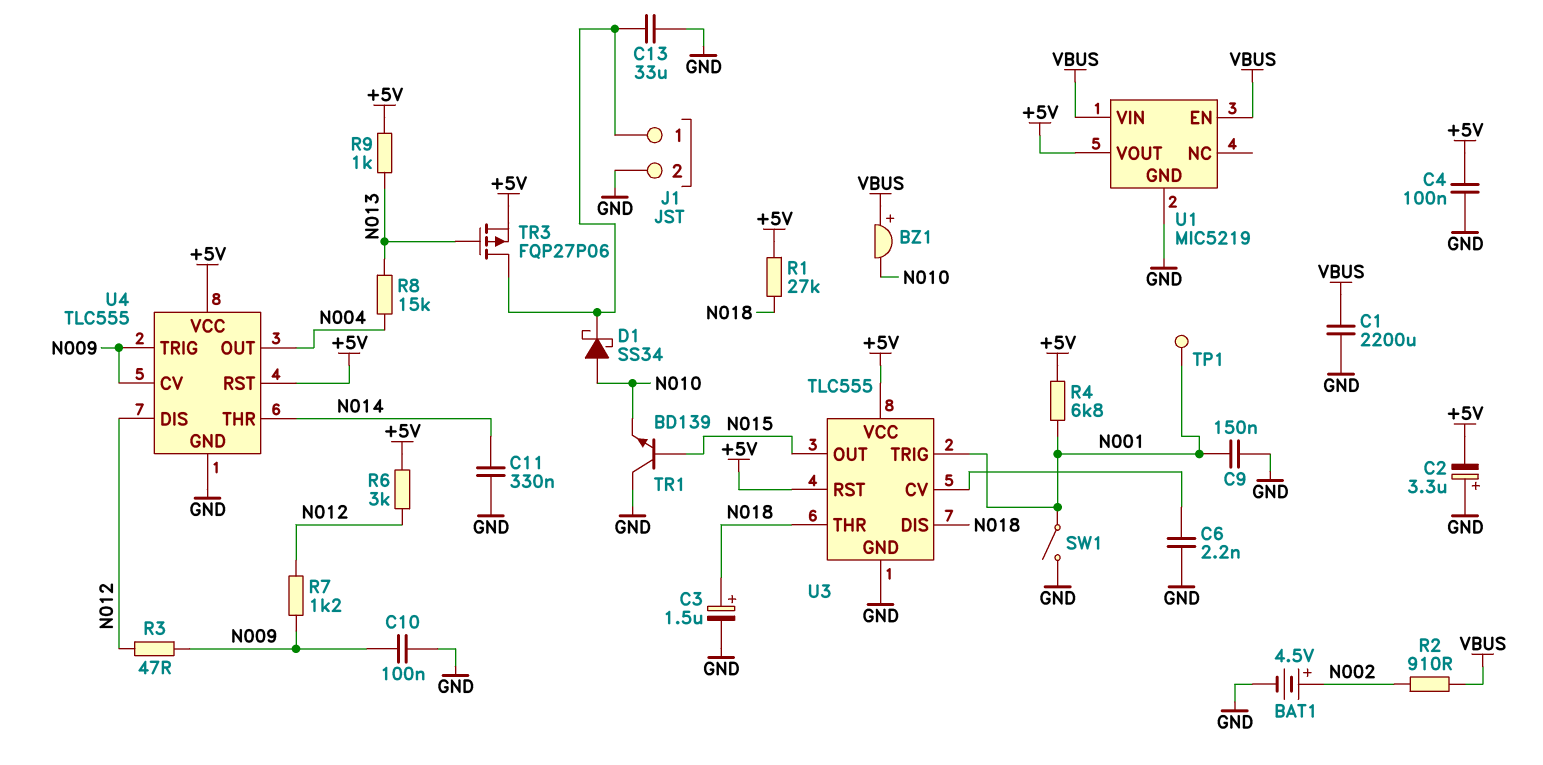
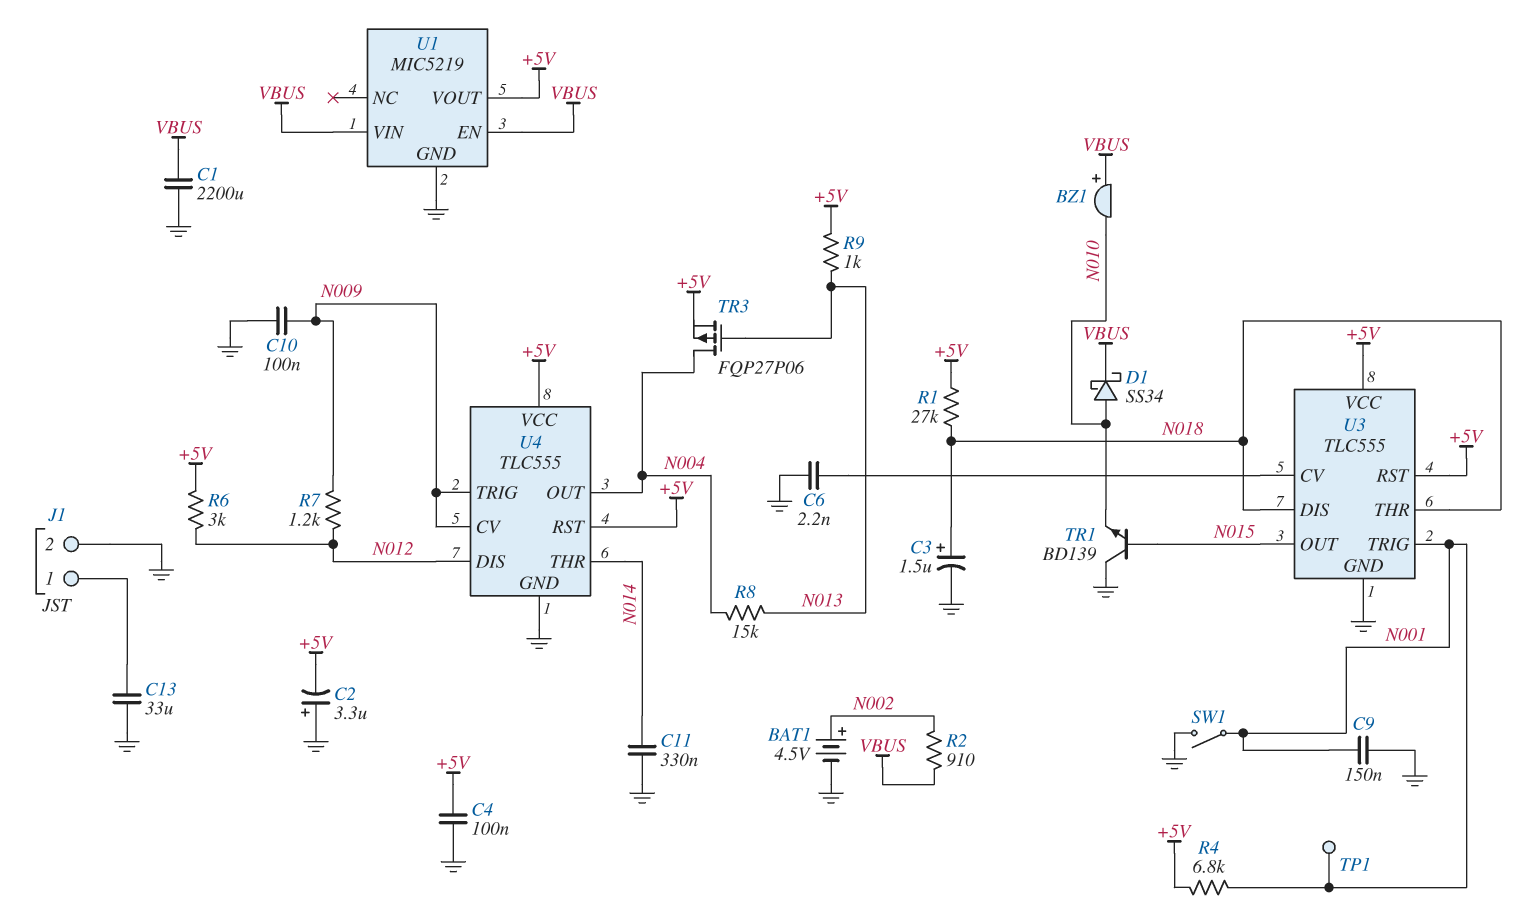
D1: schottky SS34 (A N010, K J1/1) -> schottky SS34 (A N010, K VBUS)
R3: 47 (N009, N012) -> none
TR3: PMOS FQP27P06 (G N013, D J1/1, S +5V) -> PMOS FQP27P06 (G N013, D N004, S +5V)

